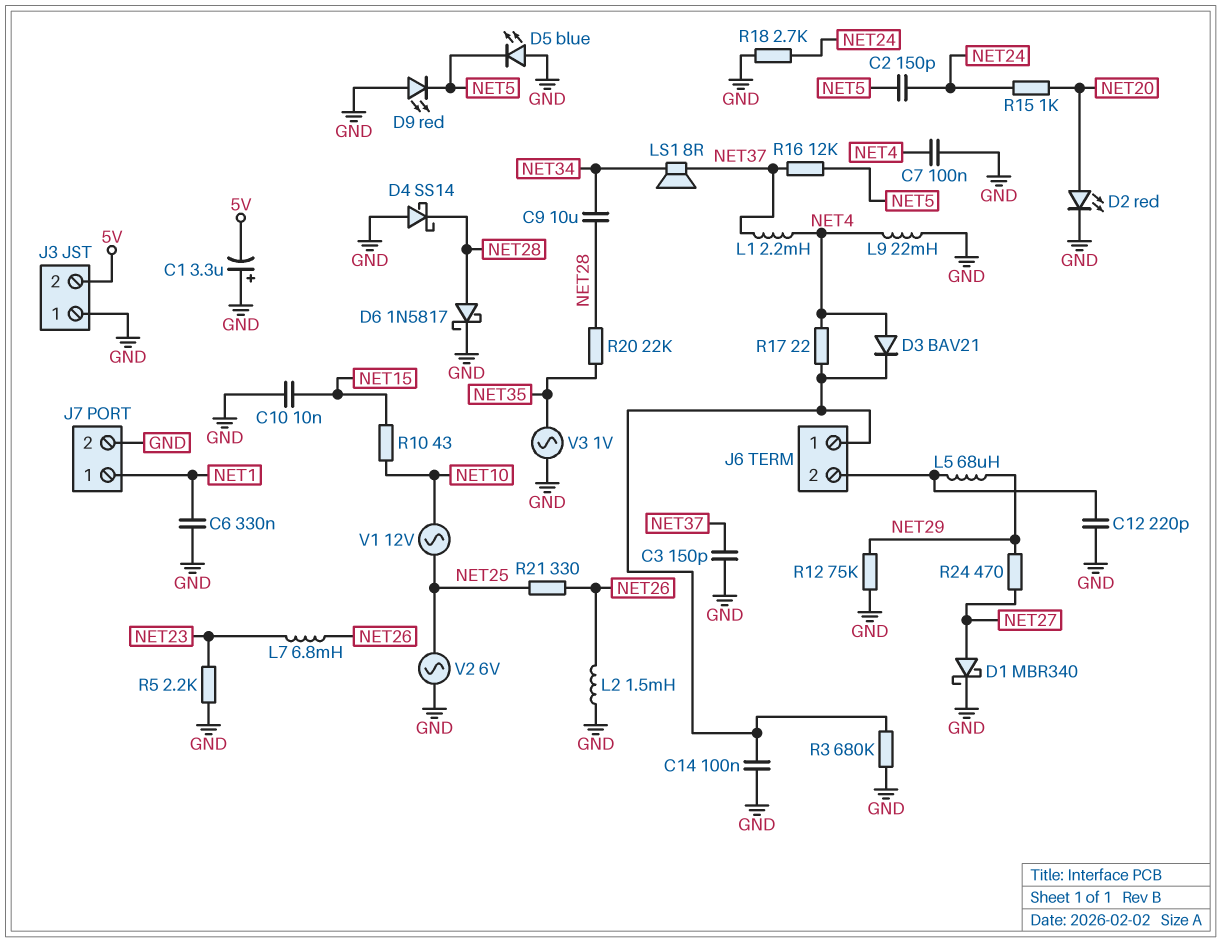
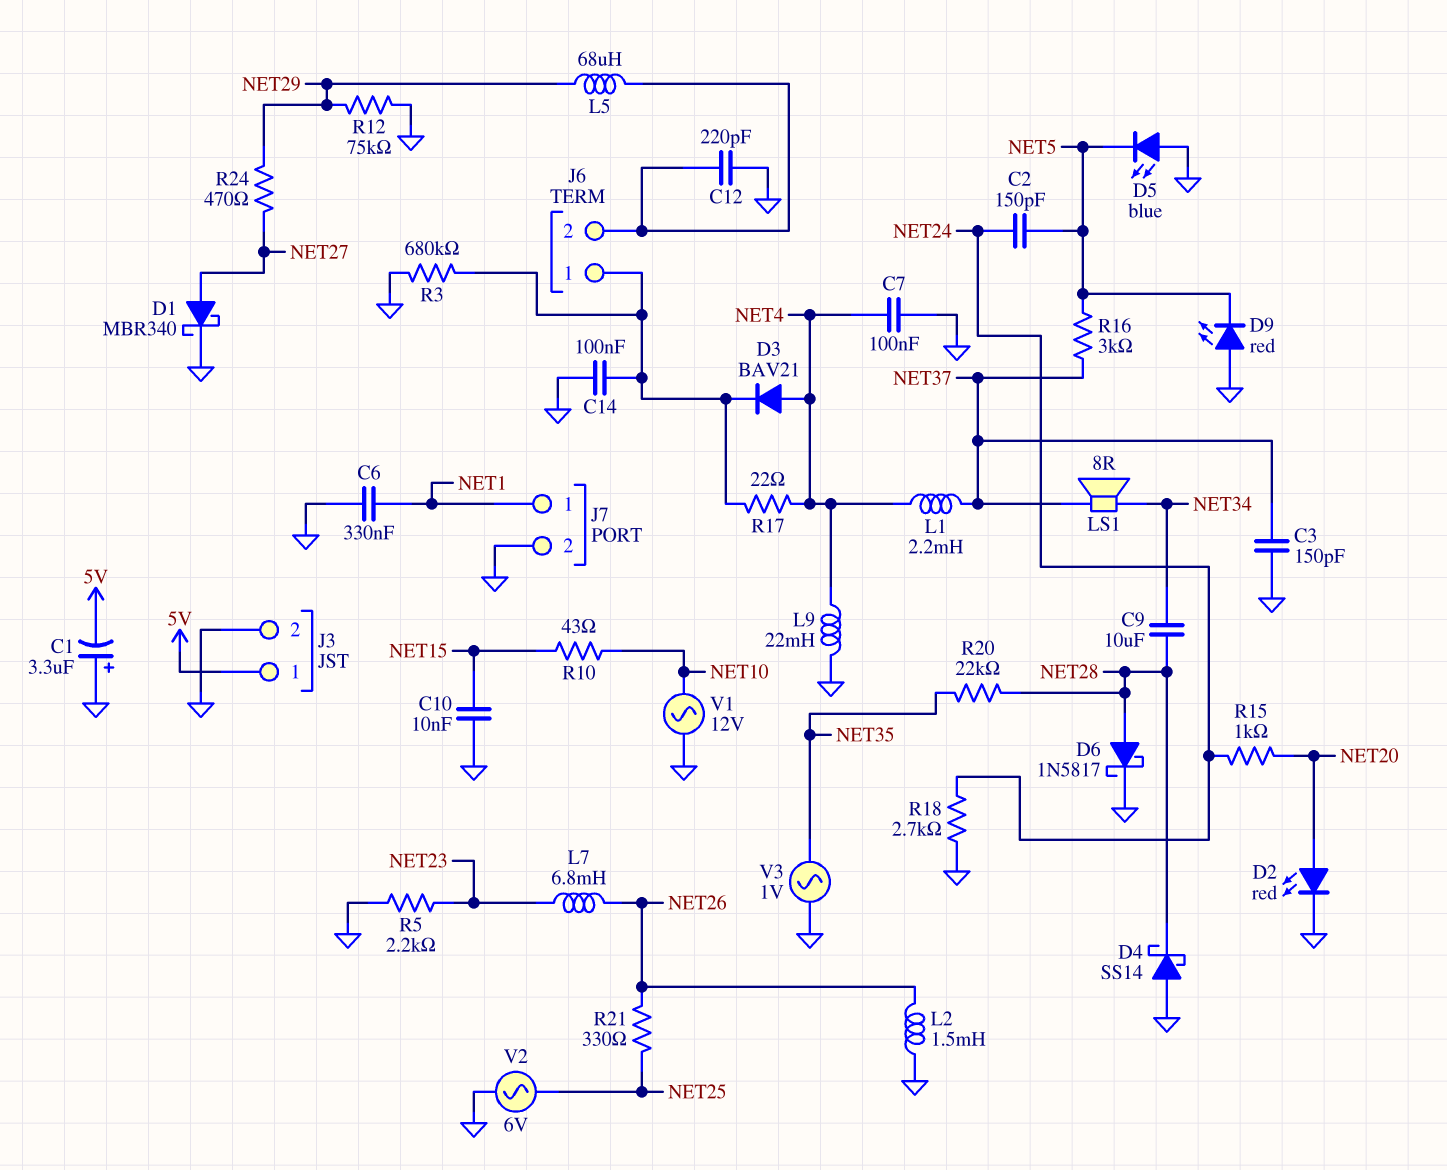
J3 pin 1: GND -> 5V
J3 pin 2: 5V -> GND
R16: 12k (NET5, NET37) -> 3k (NET5, NET37)
V1: AC 12V (NET10, NET25) -> AC 12V (GND, NET10)

